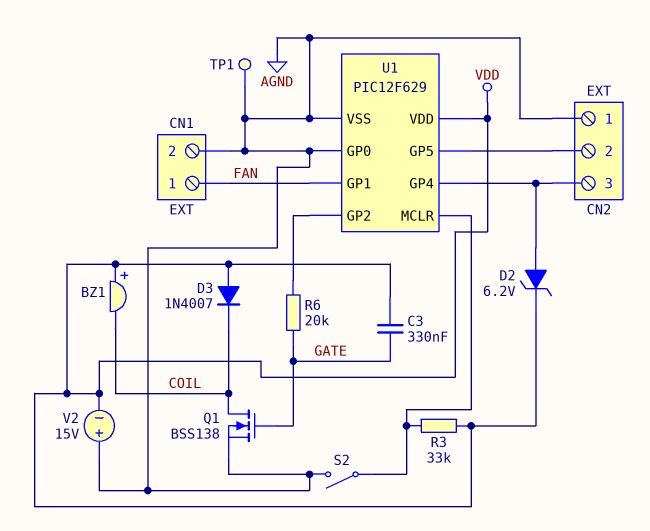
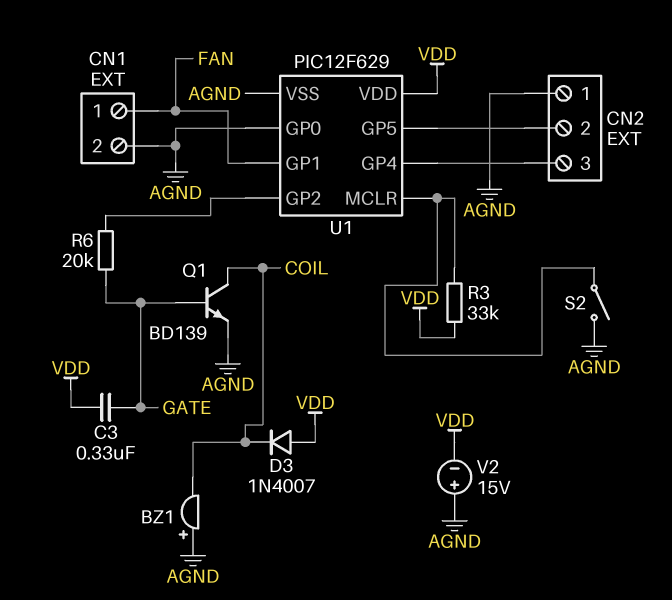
BZ1: buzzer (plus VDD, minus COIL) -> buzzer (plus AGND, minus COIL)
D2: zener 6.2V (A CN2/3, K VDD) -> none
Q1: NMOS BSS138 (G GATE, D COIL, S AGND) -> NPN BD139 (B GATE, C COIL, E AGND)
TP1: test point (AGND) -> none

